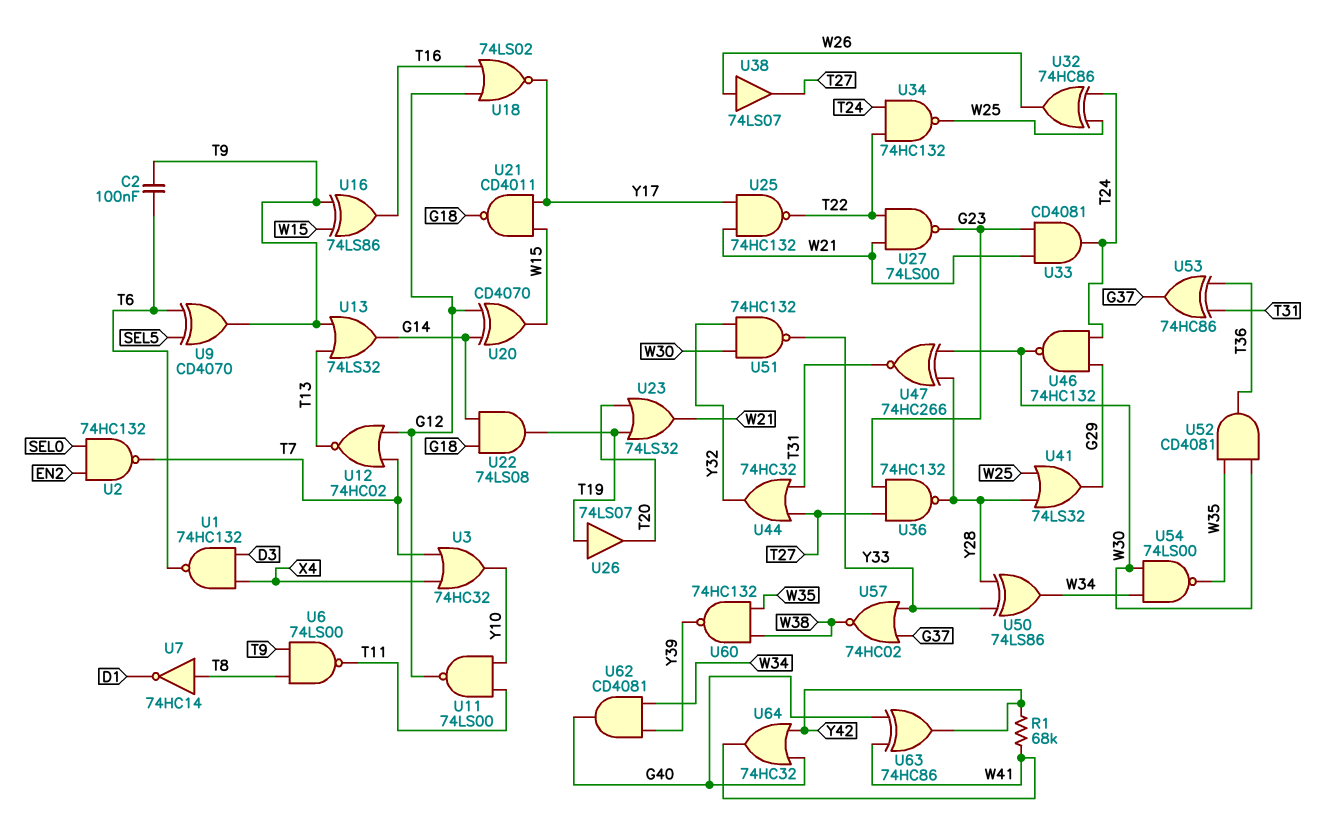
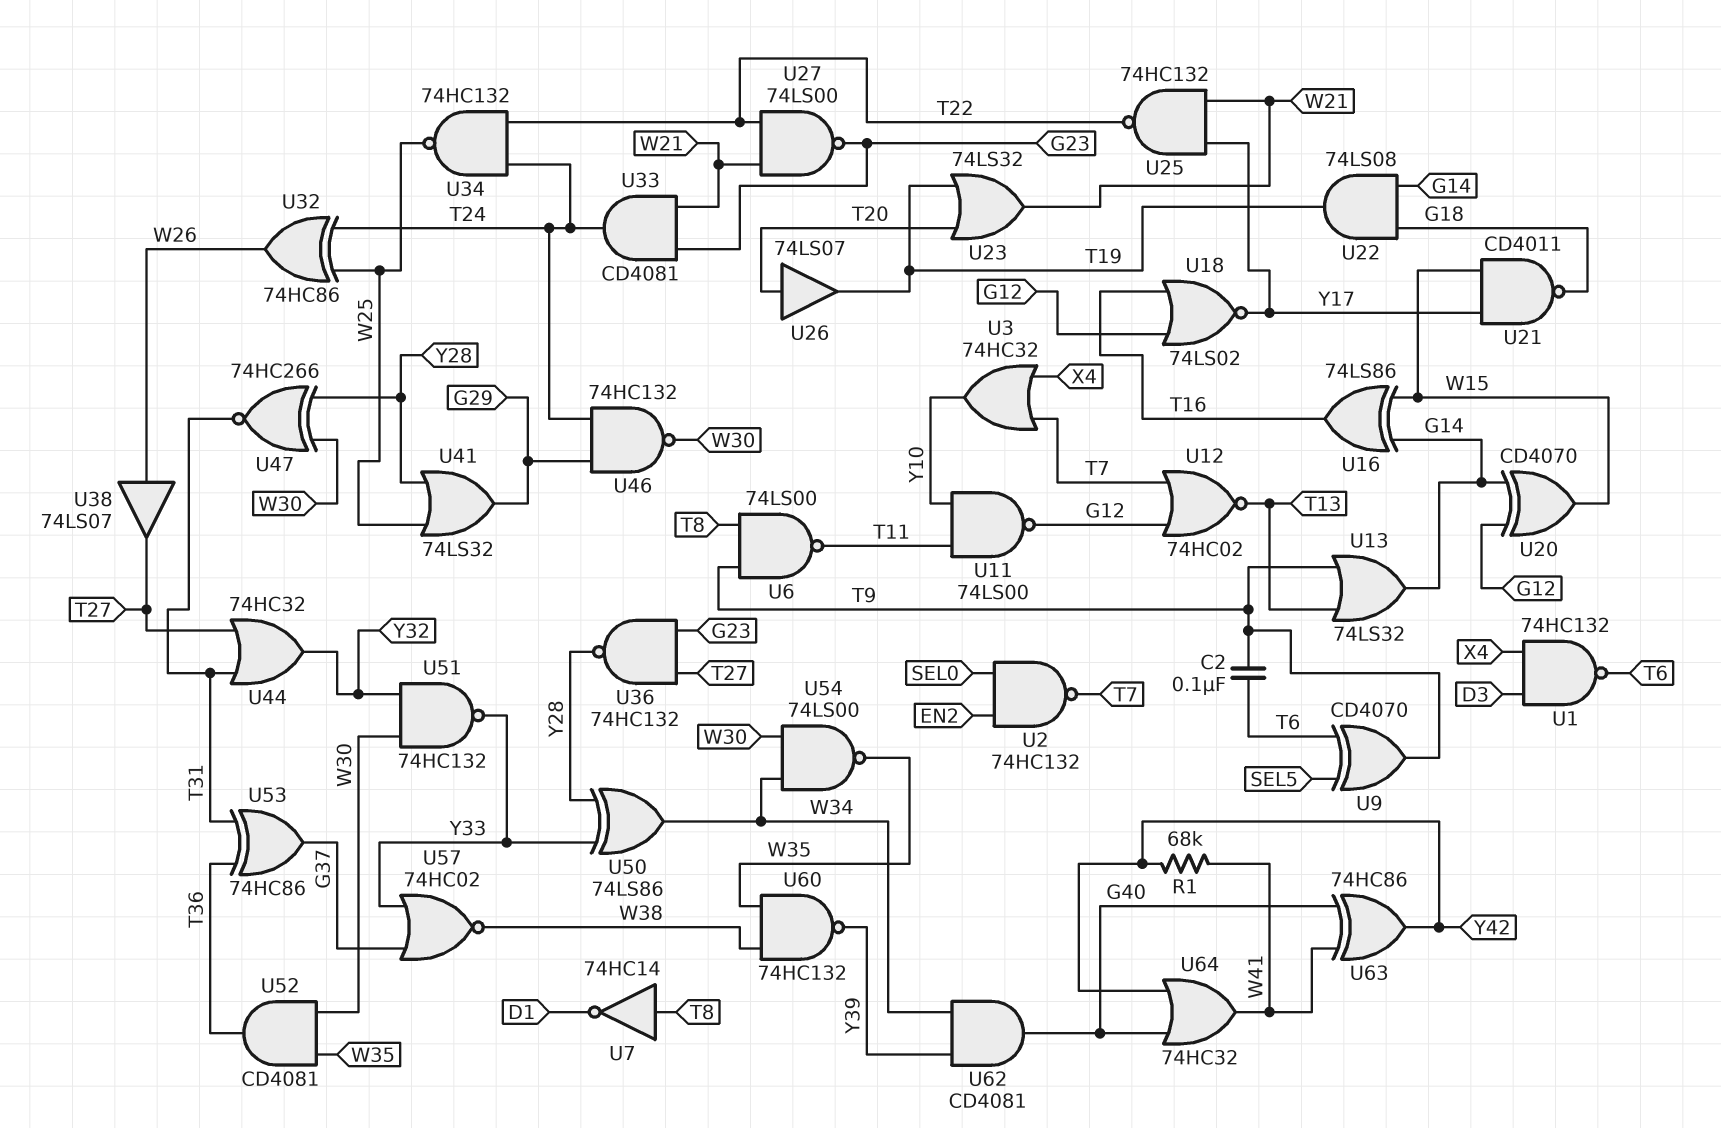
U16: XOR 74LS86 (in T9, in W15, out T16) -> XOR 74LS86 (in G14, in W15, out T16)
U26: buffer 74LS07 (in T19, out T20) -> buffer 74LS07 (in T20, out T19)

